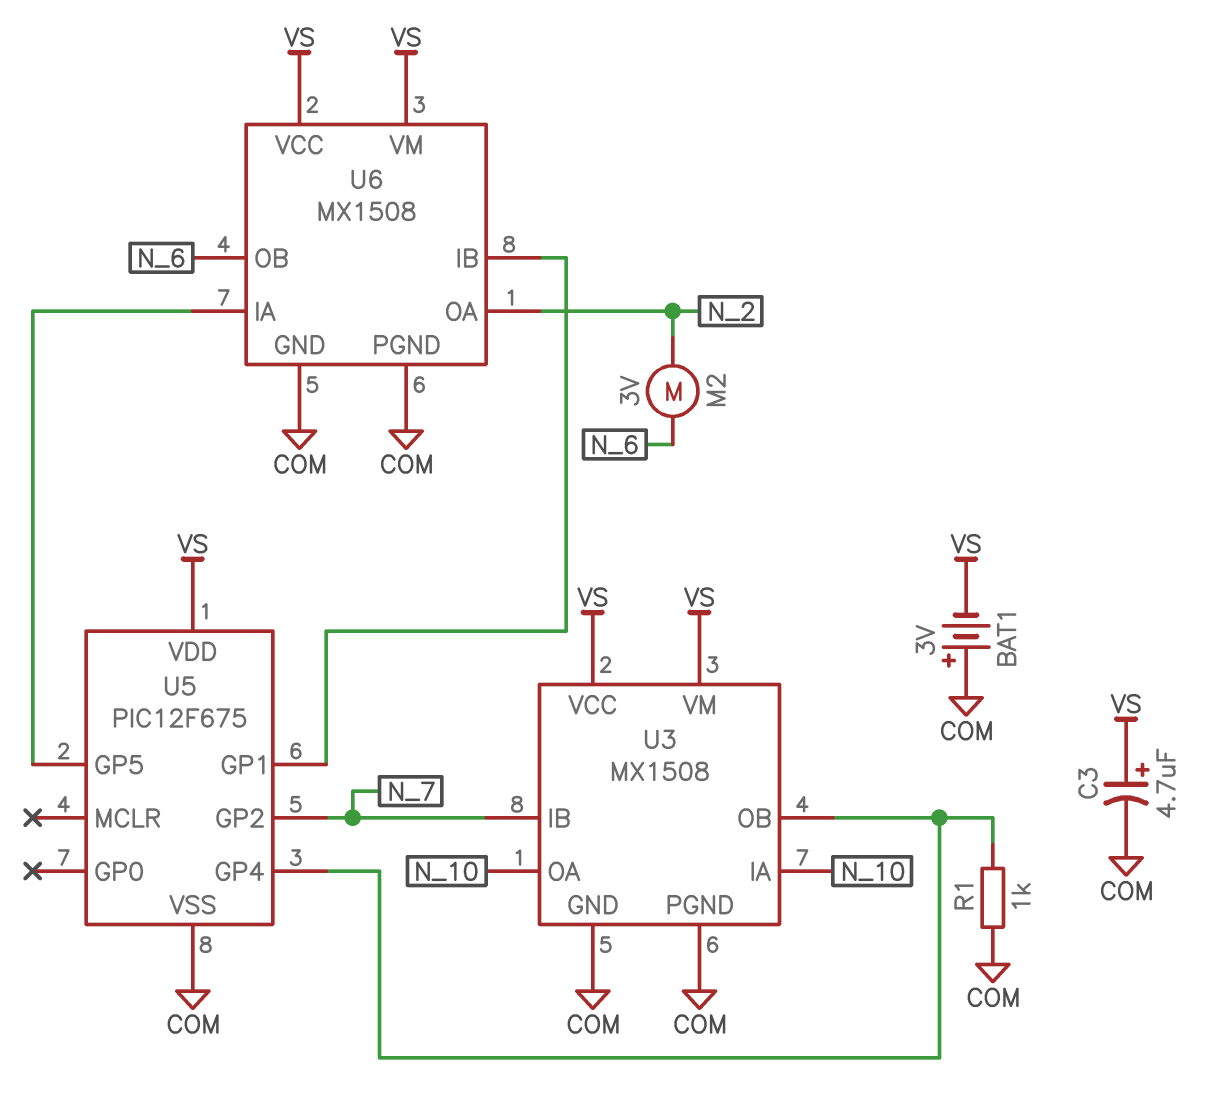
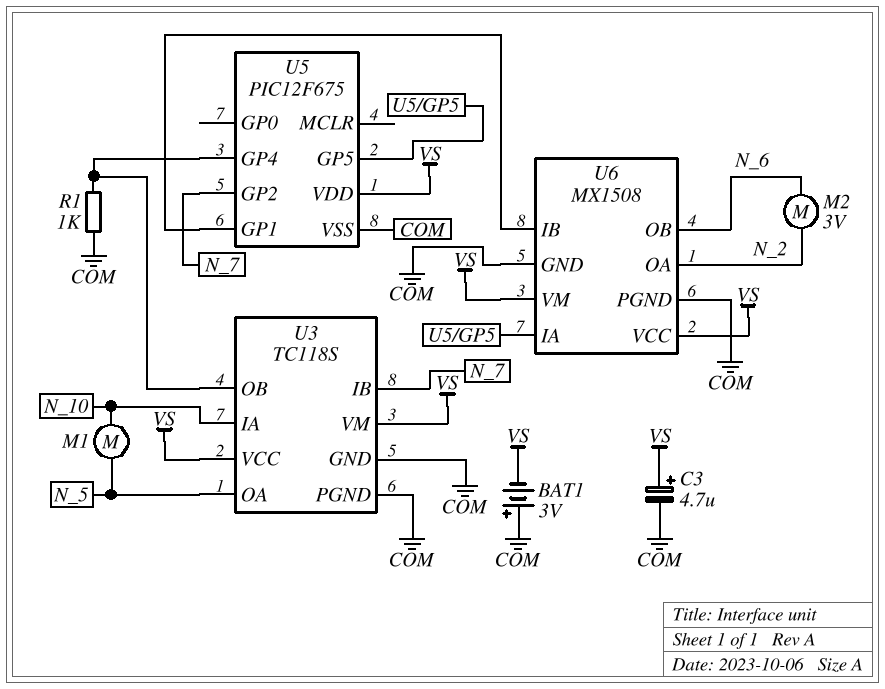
M1: none -> motor (N_5, N_10)
U3: MX1508 -> TC118S
U3 pin OA: N_10 -> N_5

